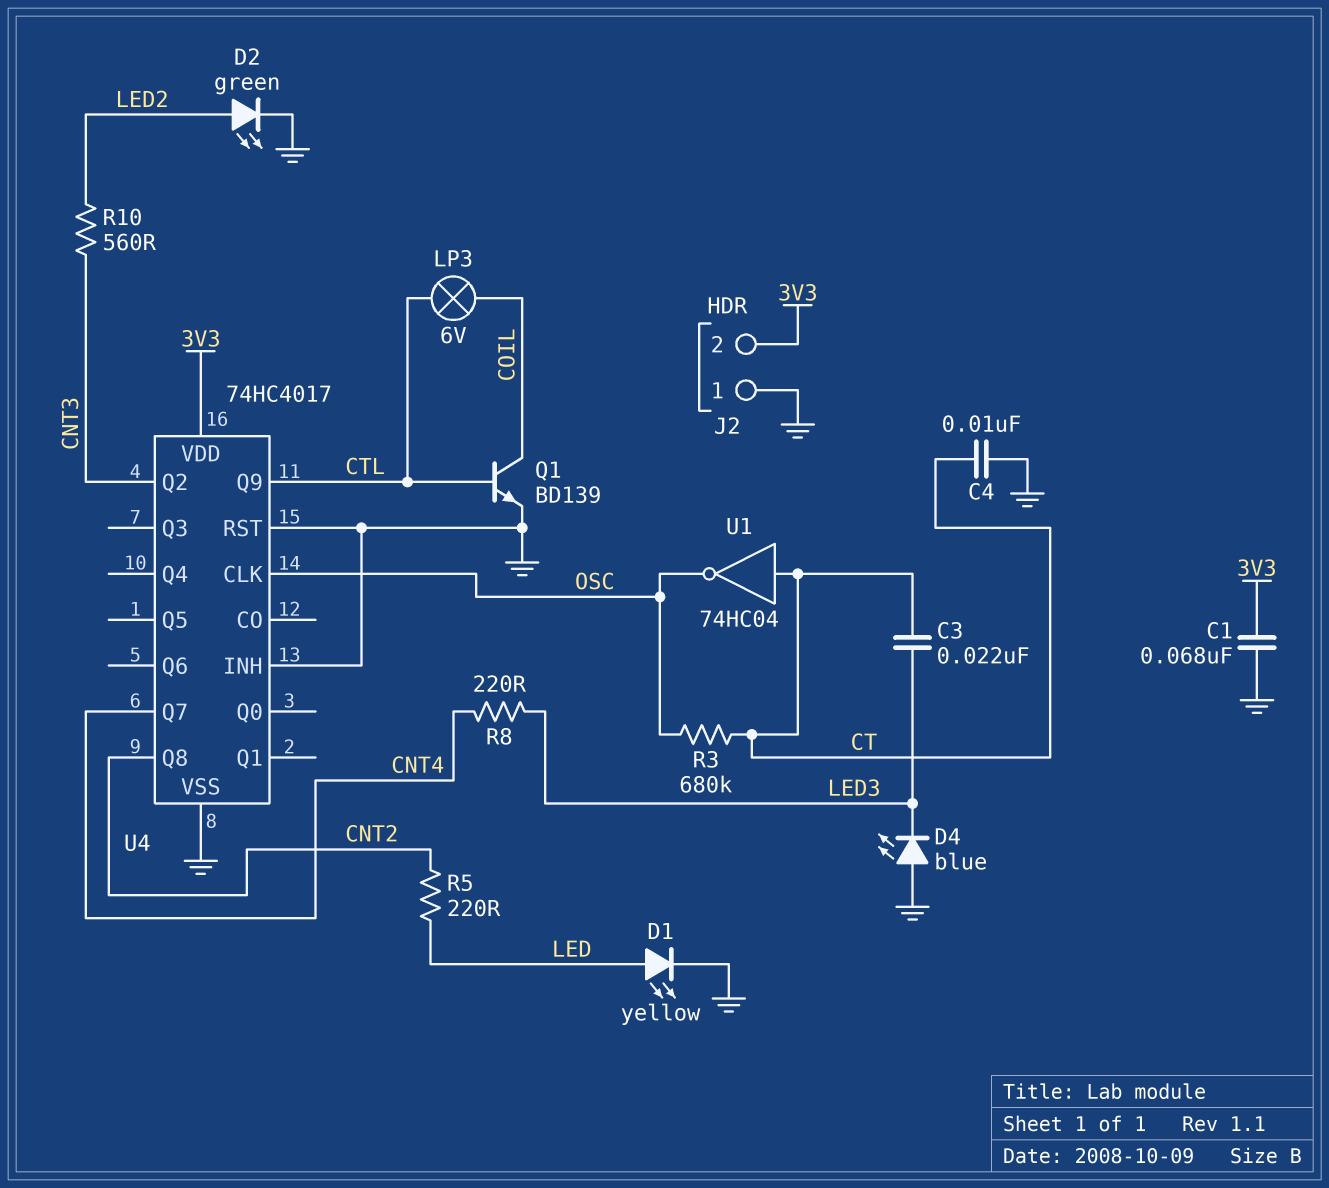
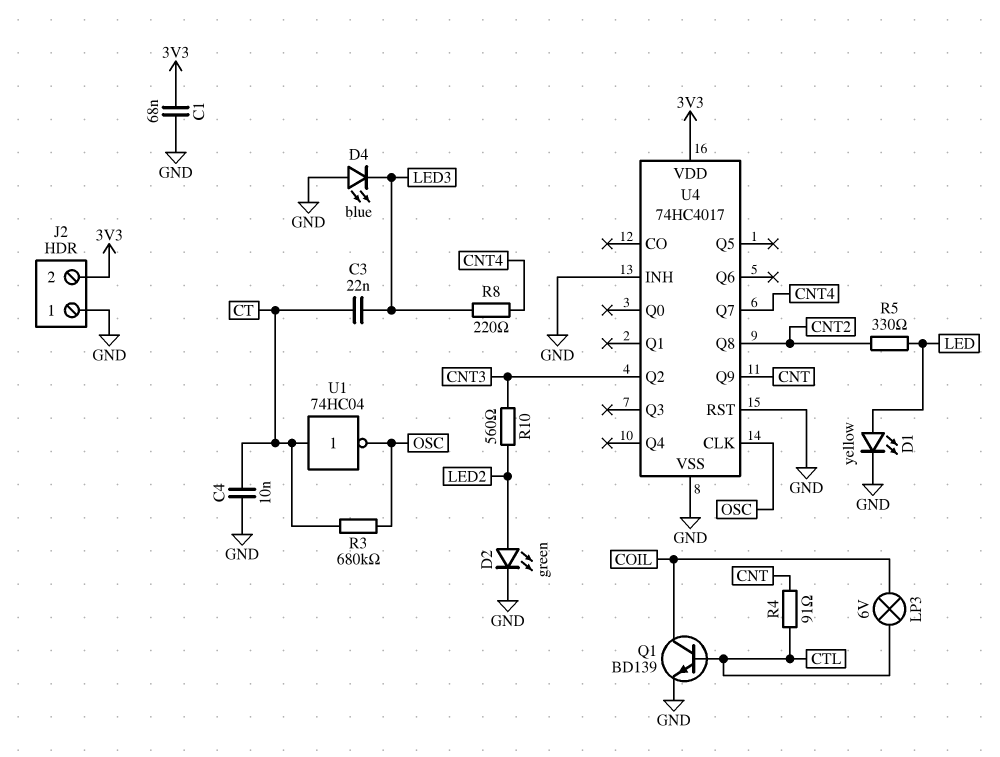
R4: none -> 91 (CNT, CTL)
R5: 220 (CNT2, LED) -> 330 (CNT2, LED)
U4 pin Q9: CTL -> CNT

